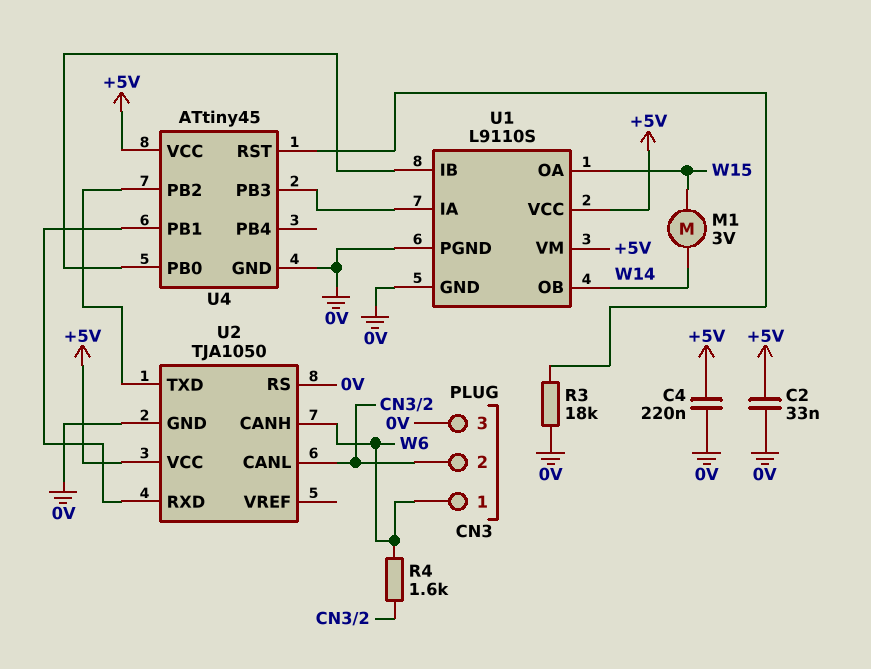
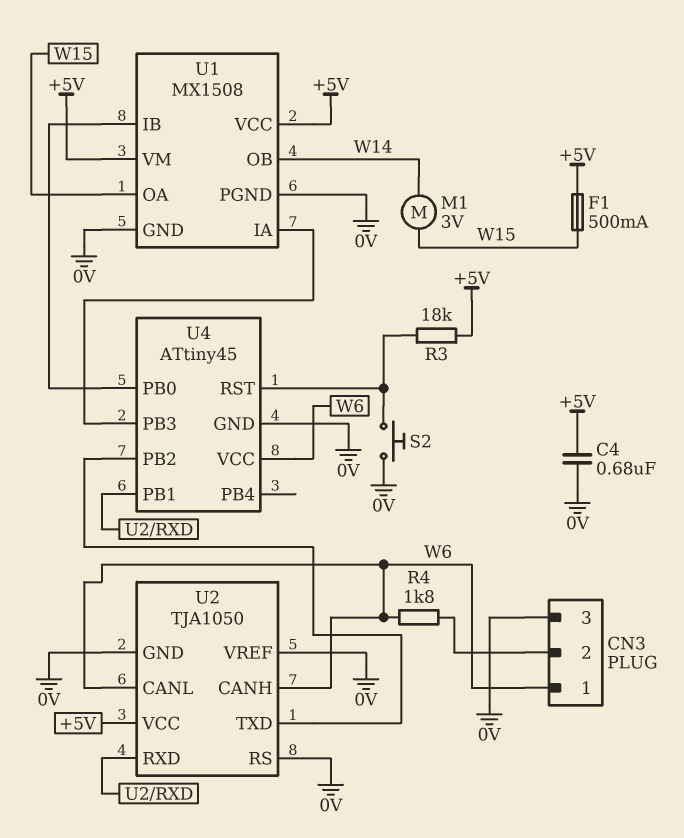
C2: 33nF (+5V, 0V) -> none
C4: 220nF (+5V, 0V) -> 680nF (+5V, 0V)
F1: none -> 500mA (+5V, W15)
R3: 18k (0V, U4/RST) -> 18k (+5V, U4/RST)
R4: 1.6k (CN3/2, W6) -> 1.8k (CN3/2, W6)
S2: none -> button (0V, U4/RST)
U1: L9110S -> MX1508
U2 pin CANL: CN3/2 -> W6
U2 pin VREF: none -> 0V
U4 pin VCC: +5V -> W6

